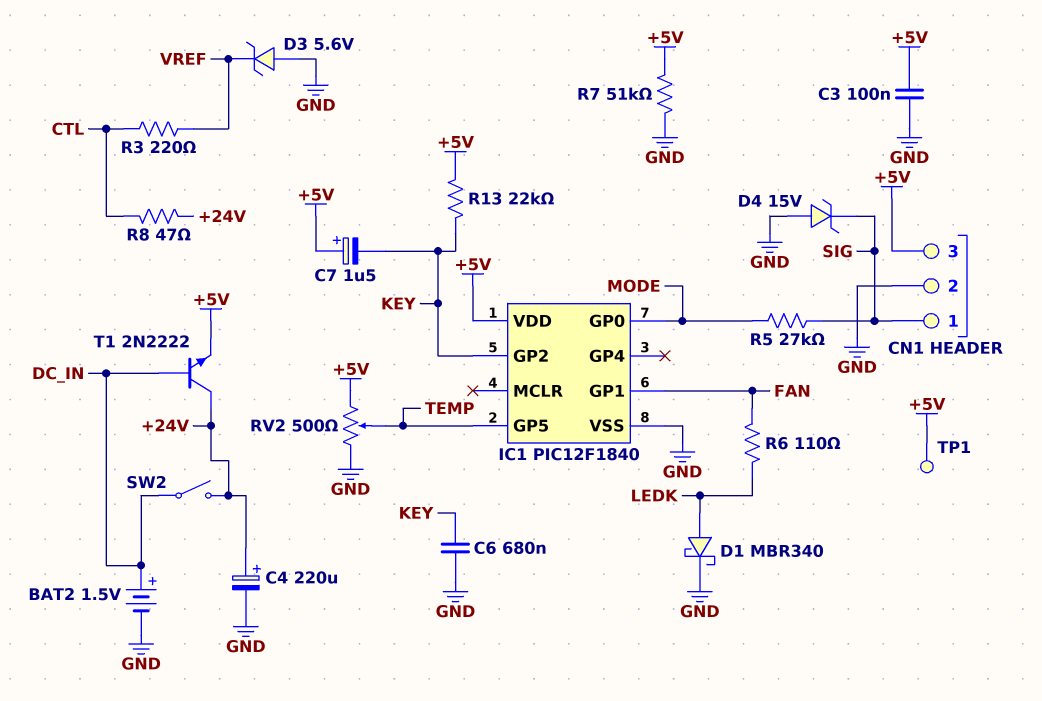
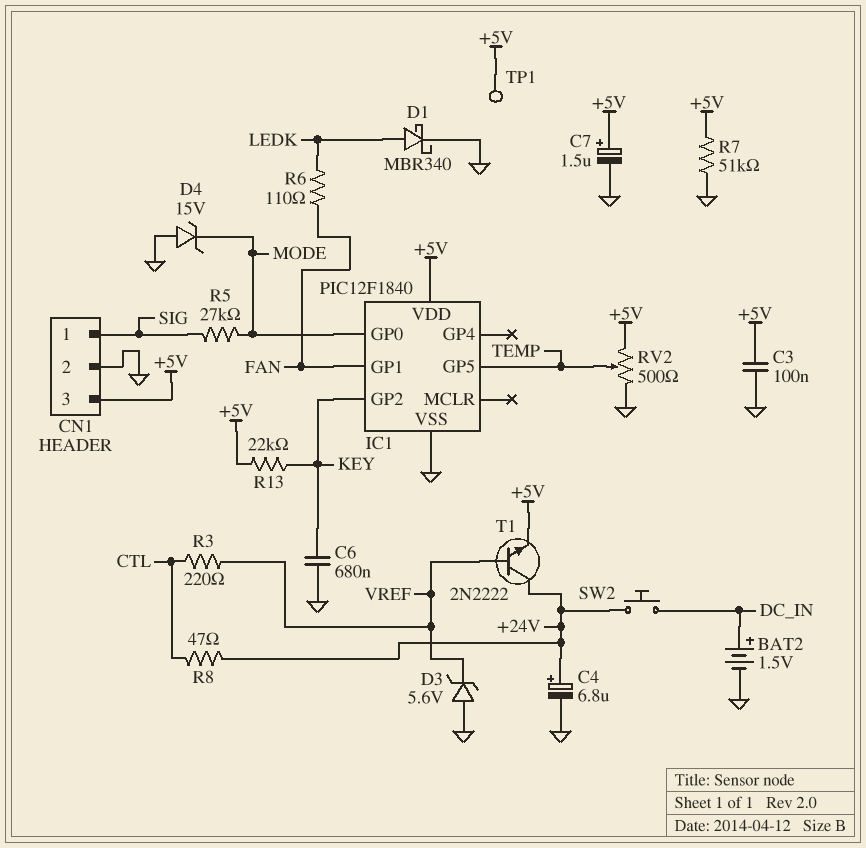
C4: 220uF (plus +24V, minus GND) -> 6.8uF (plus +24V, minus GND)
C7: 1.5uF (plus +5V, minus KEY) -> 1.5uF (plus +5V, minus GND)
D4: zener 15V (A GND, K SIG) -> zener 15V (A GND, K MODE)
SW2: switch (+24V, DC_IN) -> button (+24V, DC_IN)
T1: NPN 2N2222 (B DC_IN, C +24V, E +5V) -> NPN 2N2222 (B VREF, C +24V, E +5V)

